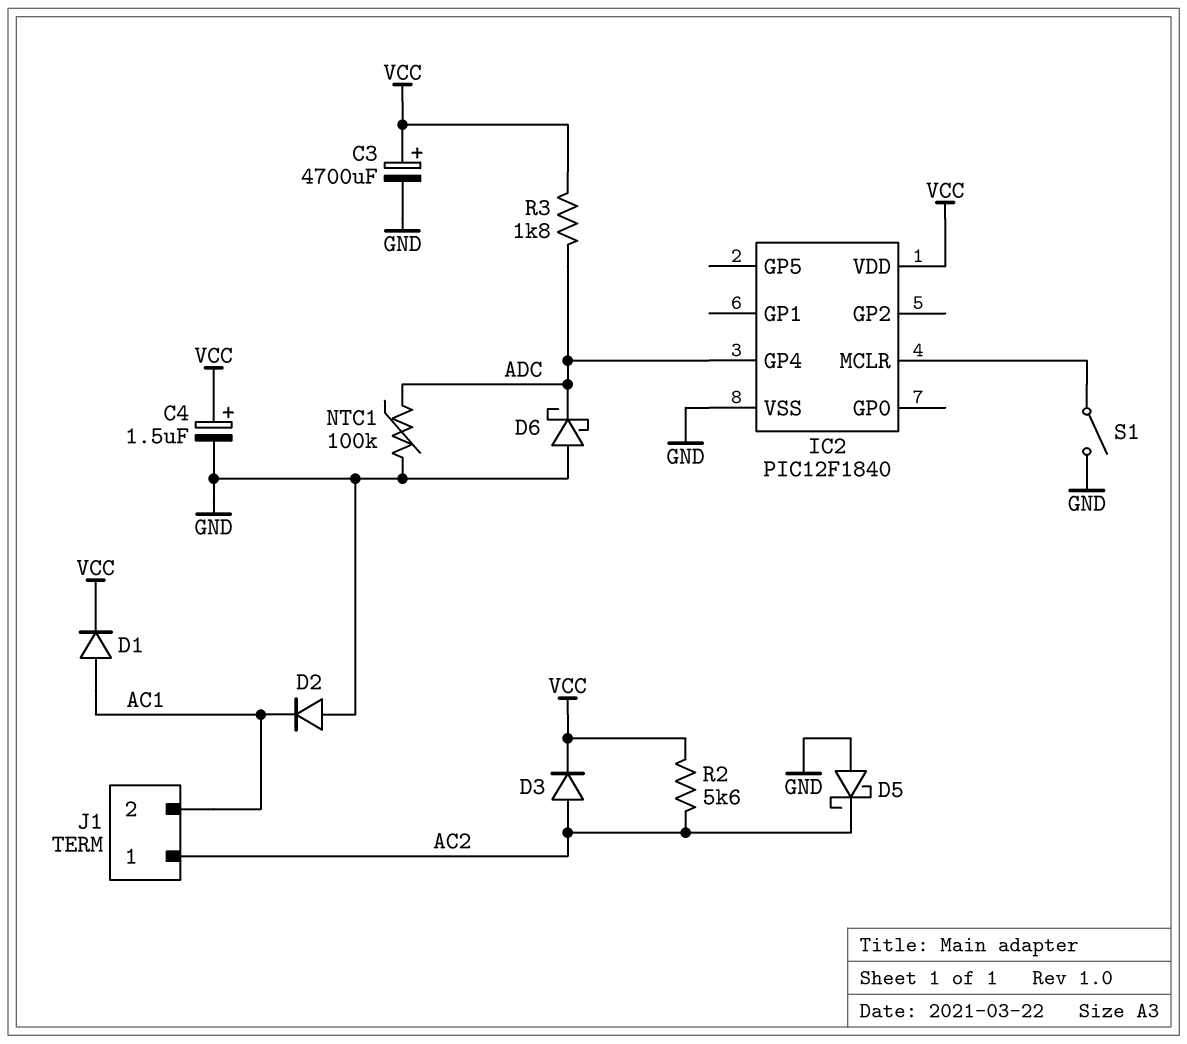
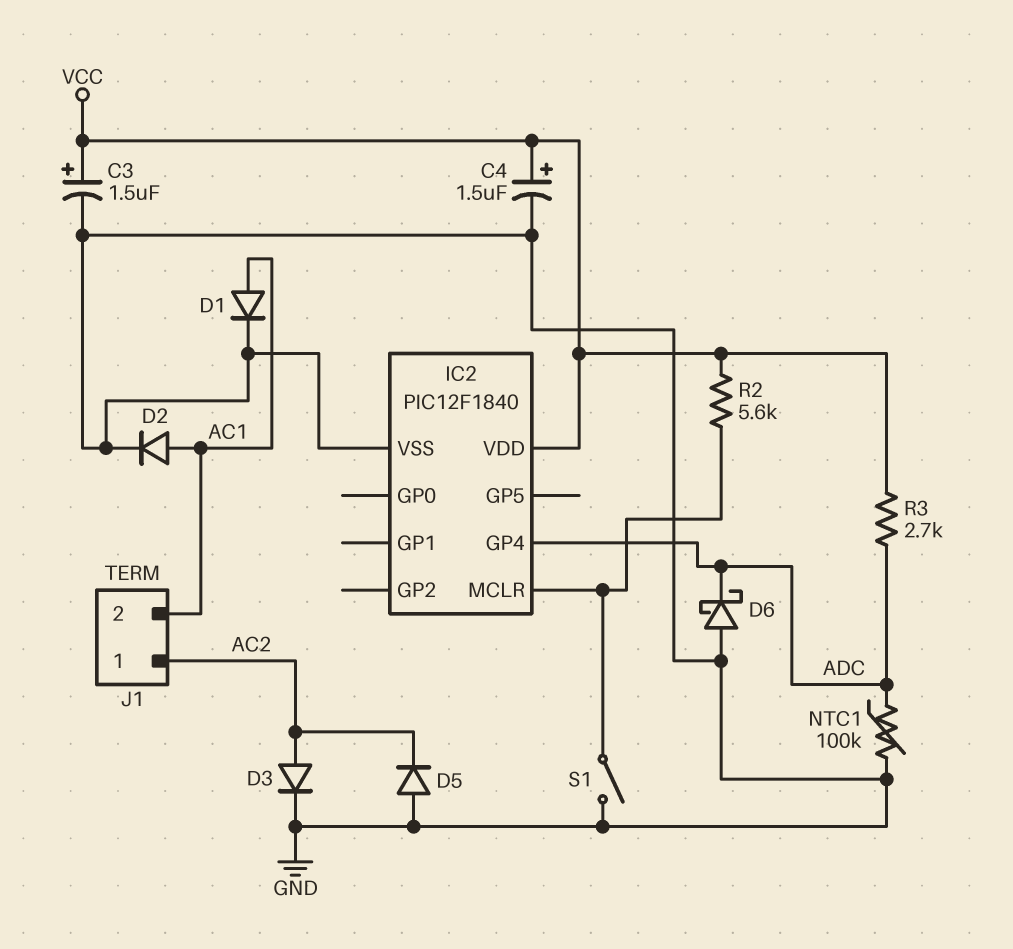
C3: 4700uF (plus VCC, minus GND) -> 1.5uF (plus VCC, minus GND)
D1: diode (A AC1, K VCC) -> diode (A AC1, K GND)
D2: diode (A GND, K AC1) -> diode (A AC1, K GND)
D3: diode (A AC2, K VCC) -> diode (A AC2, K GND)
D5: schottky (A GND, K AC2) -> diode (A GND, K AC2)
R2: 5.6k (AC2, VCC) -> 5.6k (IC2/MCLR, VCC)
R3: 1.8k (ADC, VCC) -> 2.7k (ADC, VCC)

